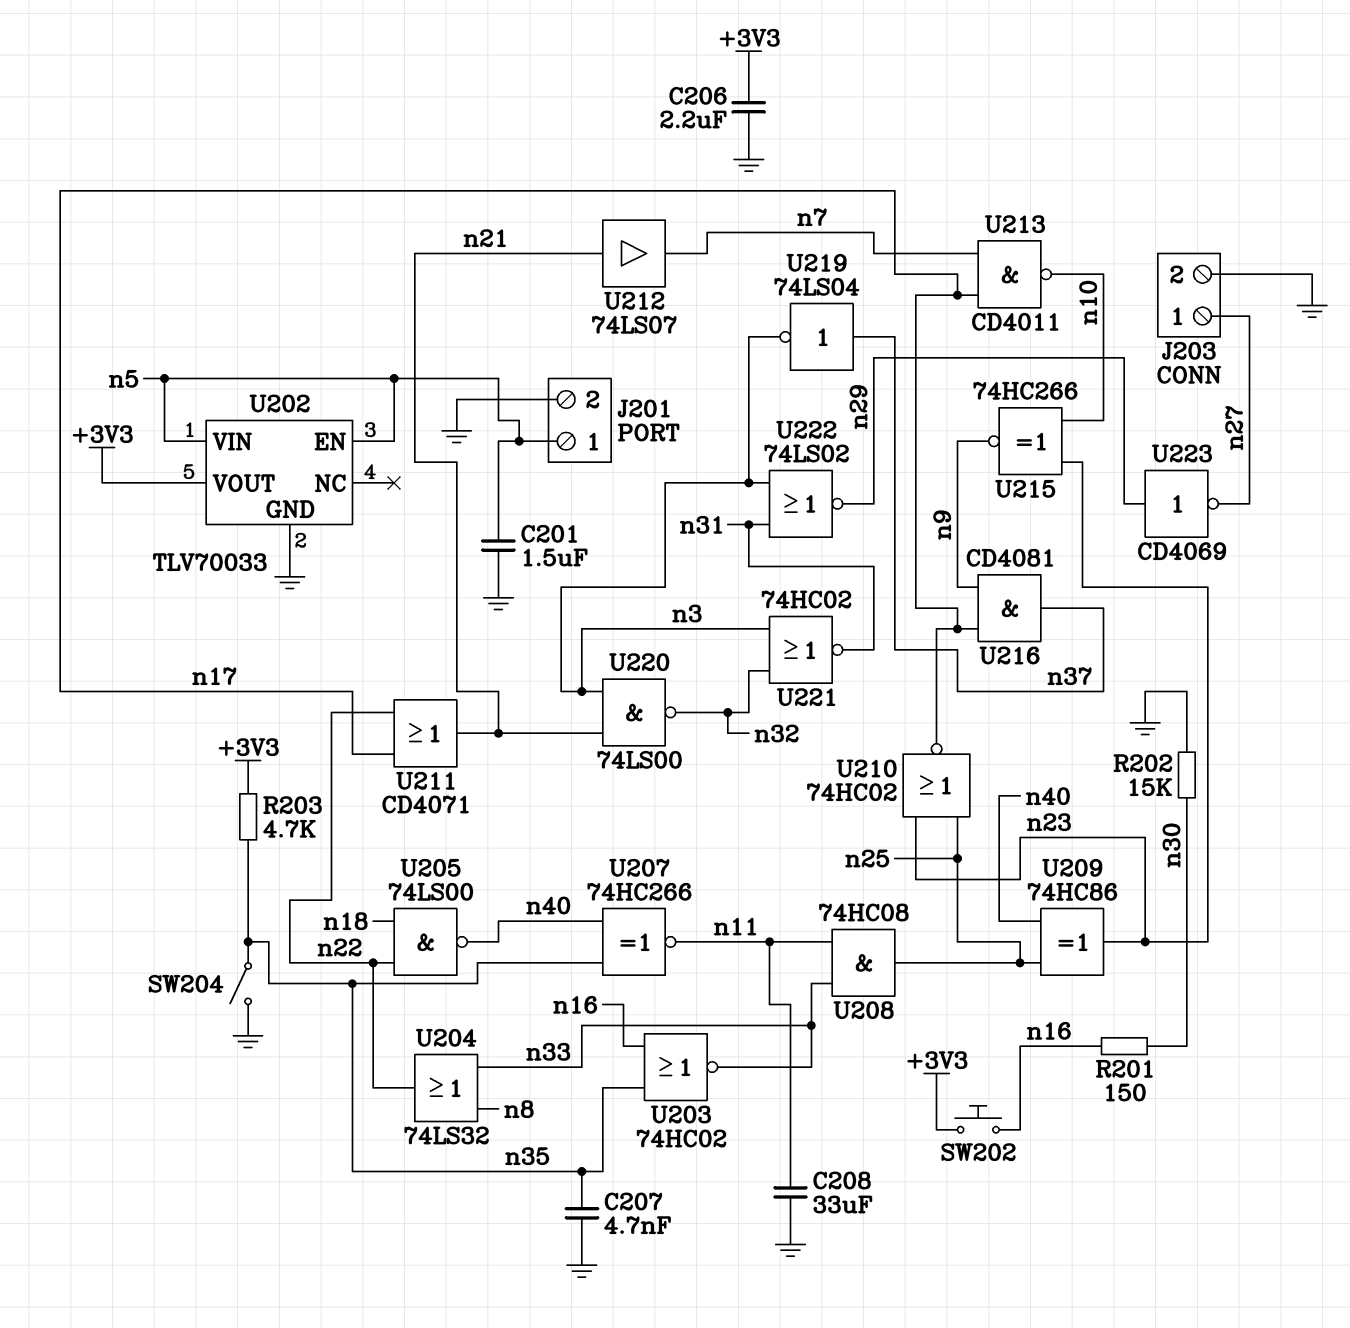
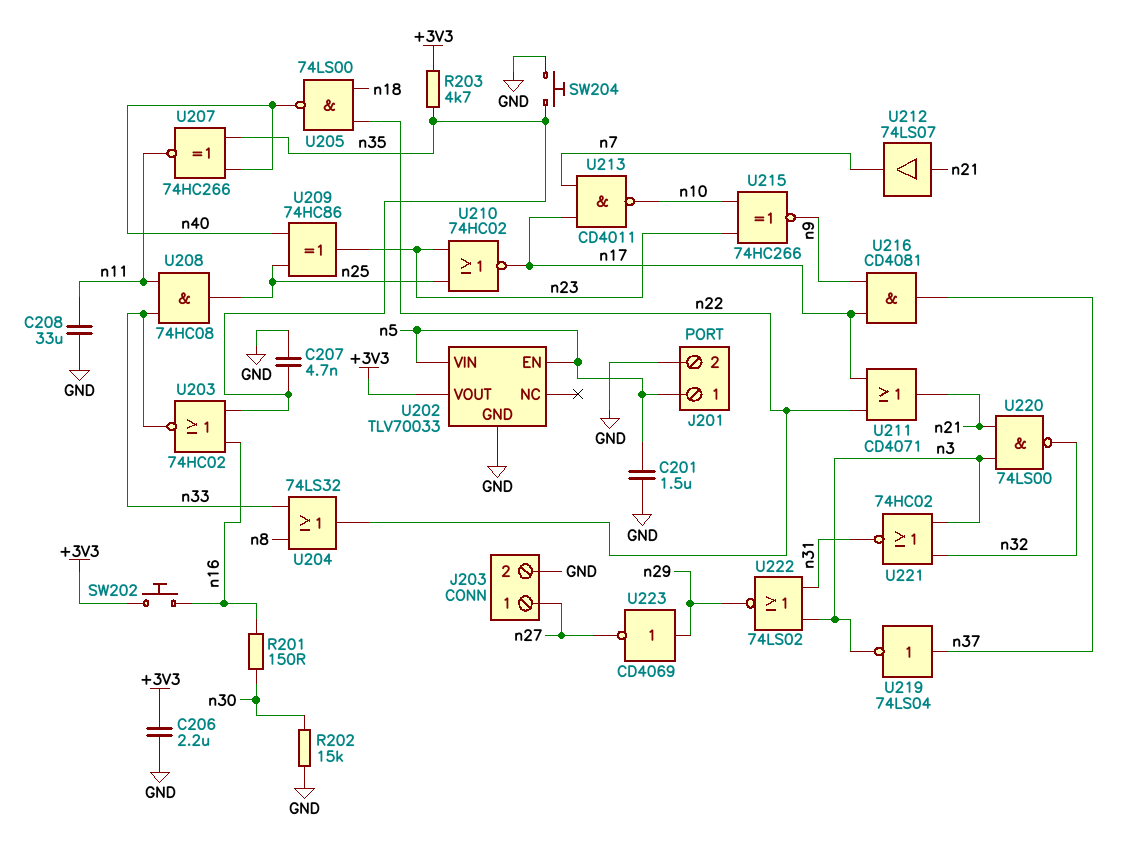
SW204: switch (GND, n35) -> button (GND, n35)

